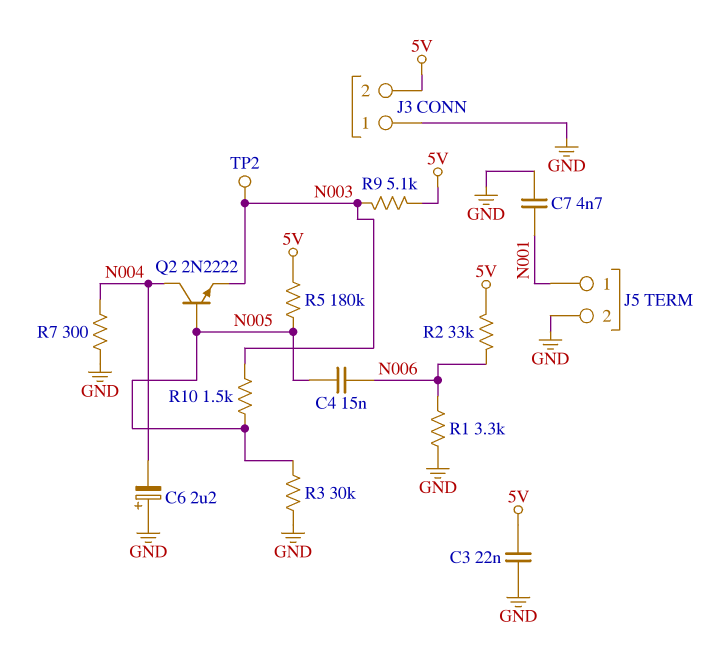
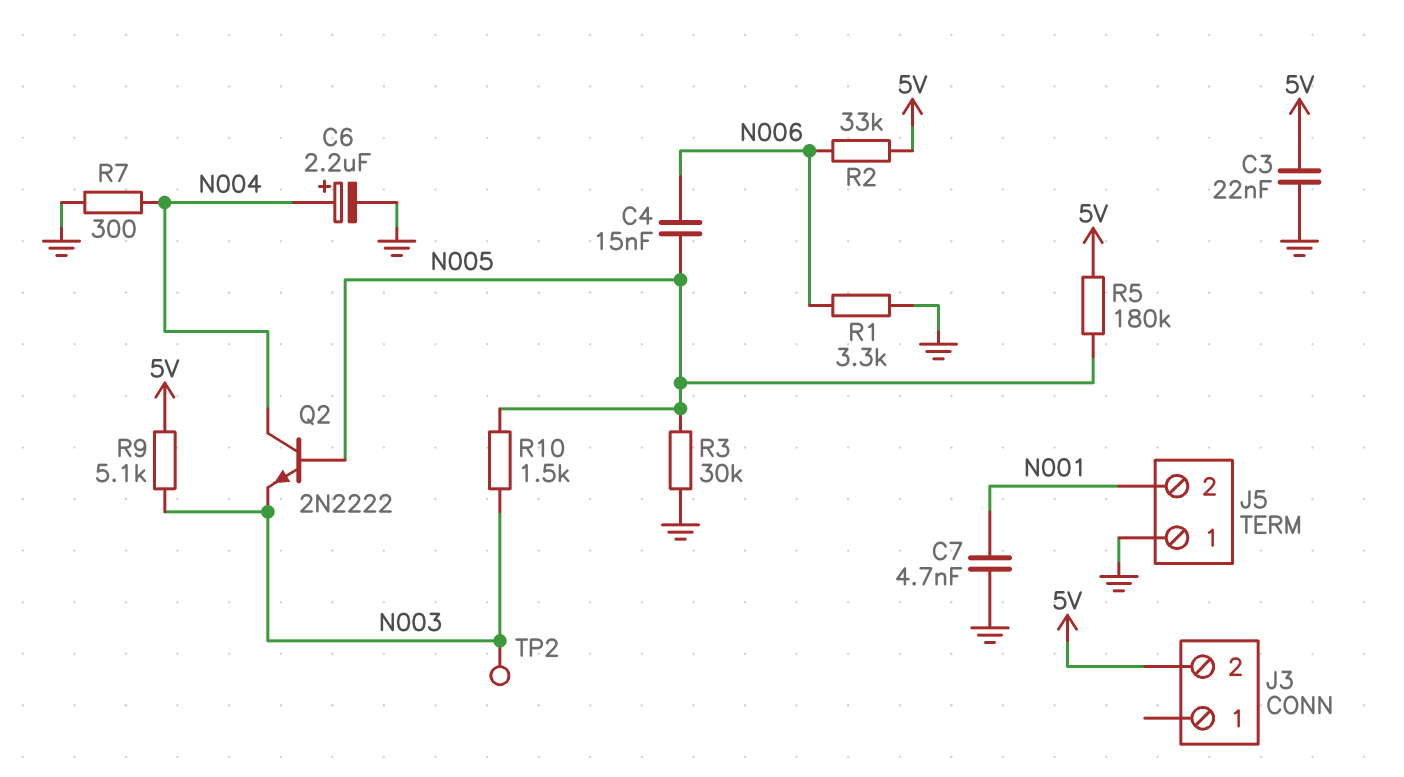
C6: 2.2uF (plus GND, minus N004) -> 2.2uF (plus N004, minus GND)
J3 pin 1: GND -> none
J5 pin 1: N001 -> GND
J5 pin 2: GND -> N001

